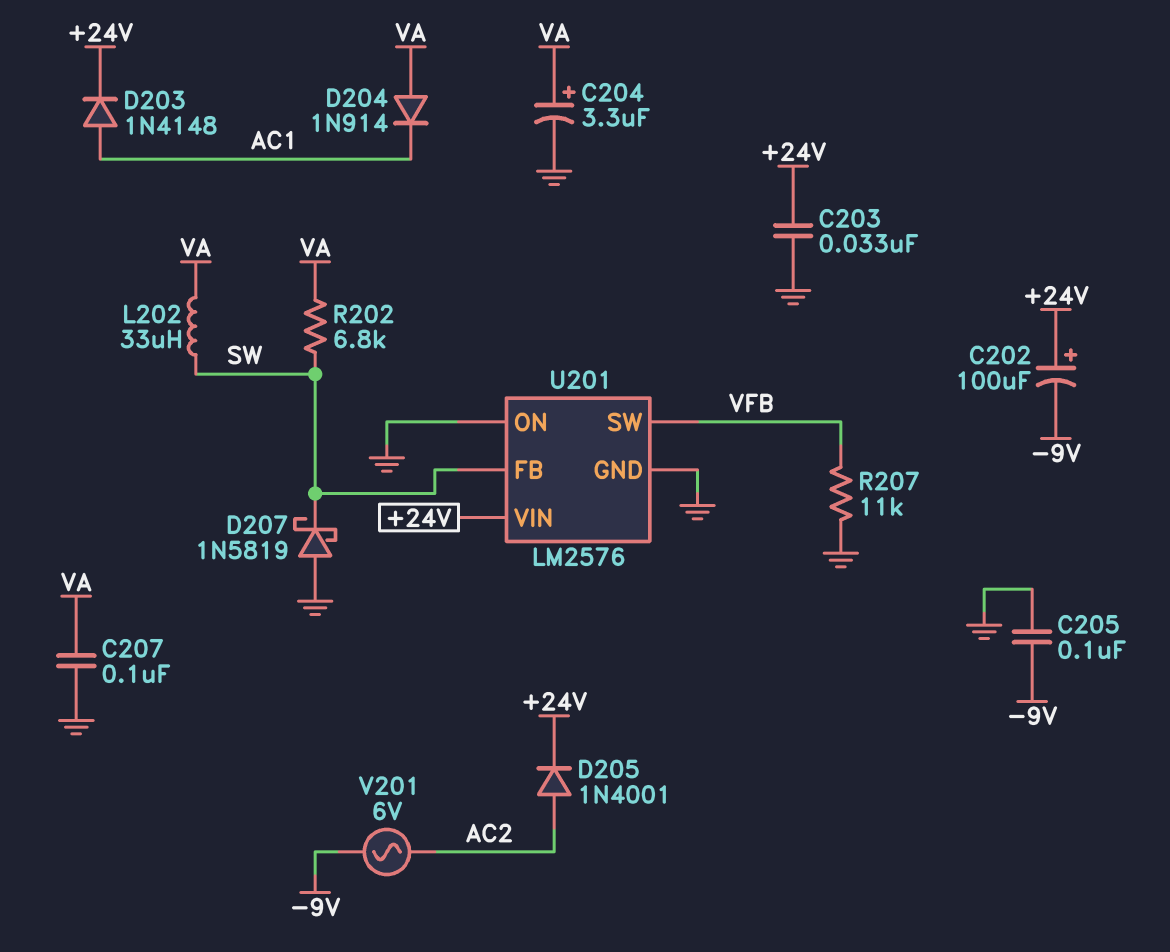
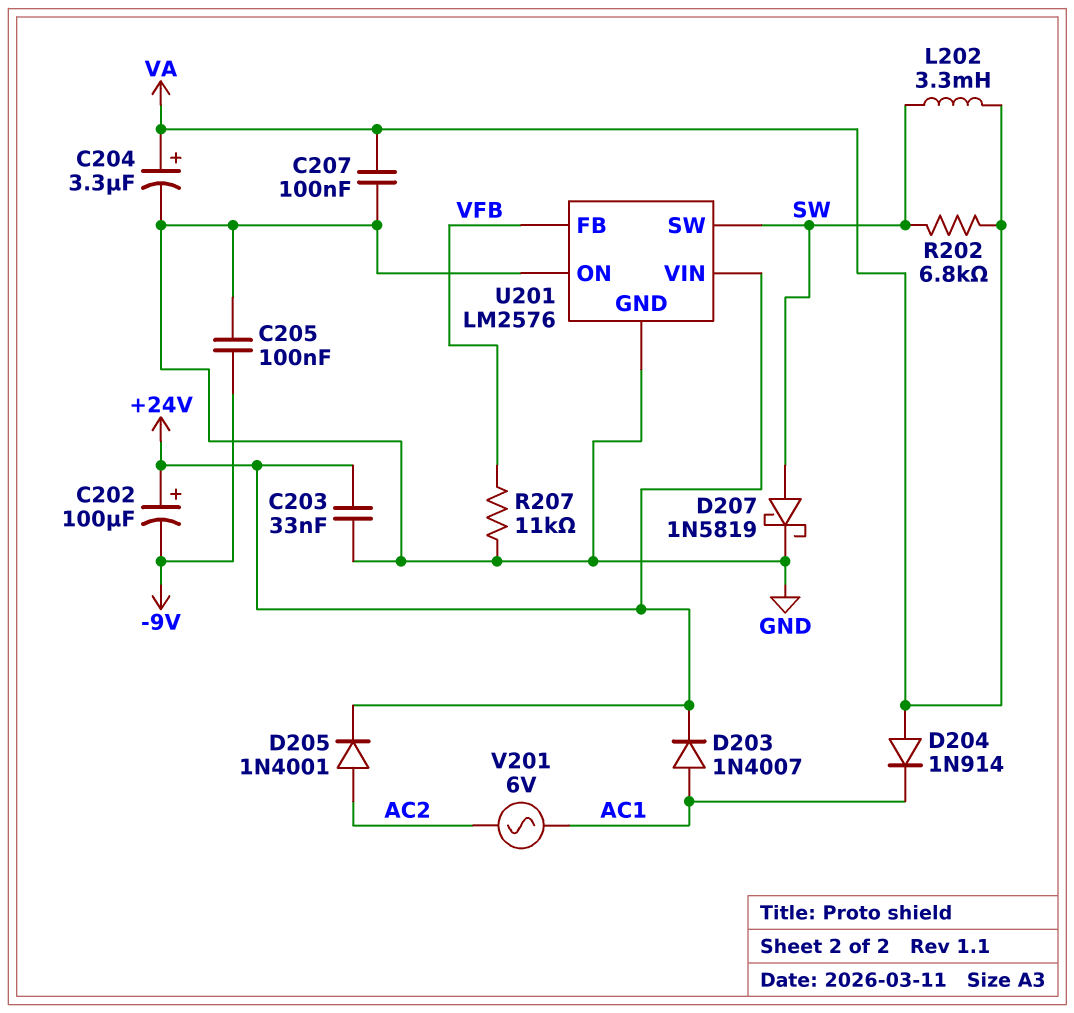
D203: diode 1N4148 (A AC1, K +24V) -> diode 1N4007 (A AC1, K +24V)
D207: schottky 1N5819 (A GND, K SW) -> schottky 1N5819 (A SW, K GND)
L202: 33uH (SW, VA) -> 3.3mH (SW, VA)
U201 pin FB: SW -> VFB
U201 pin SW: VFB -> SW
V201: AC 6V (-9V, AC2) -> AC 6V (AC1, AC2)

